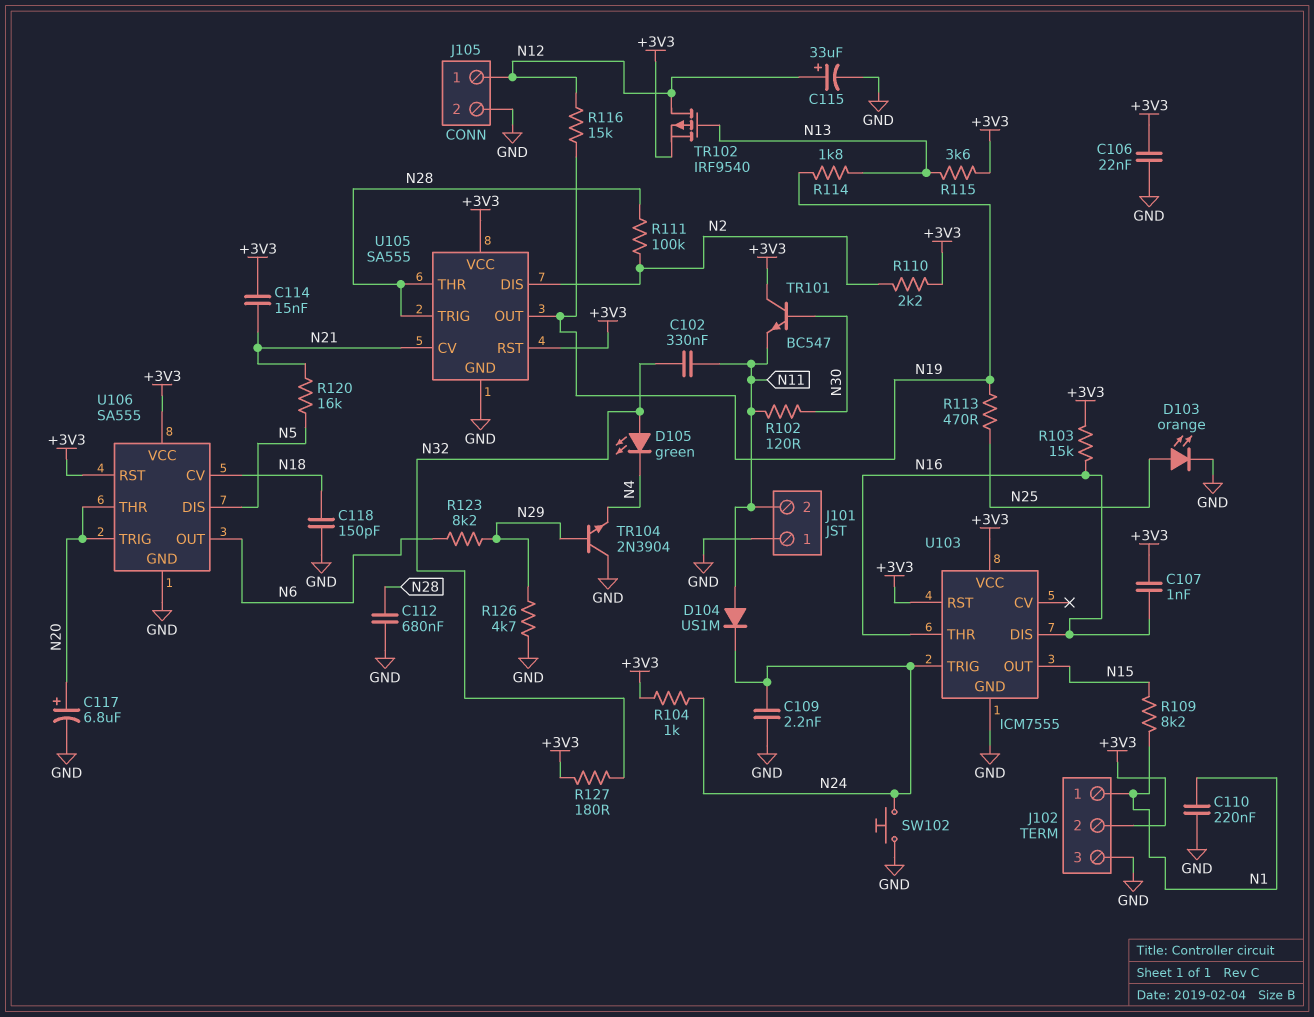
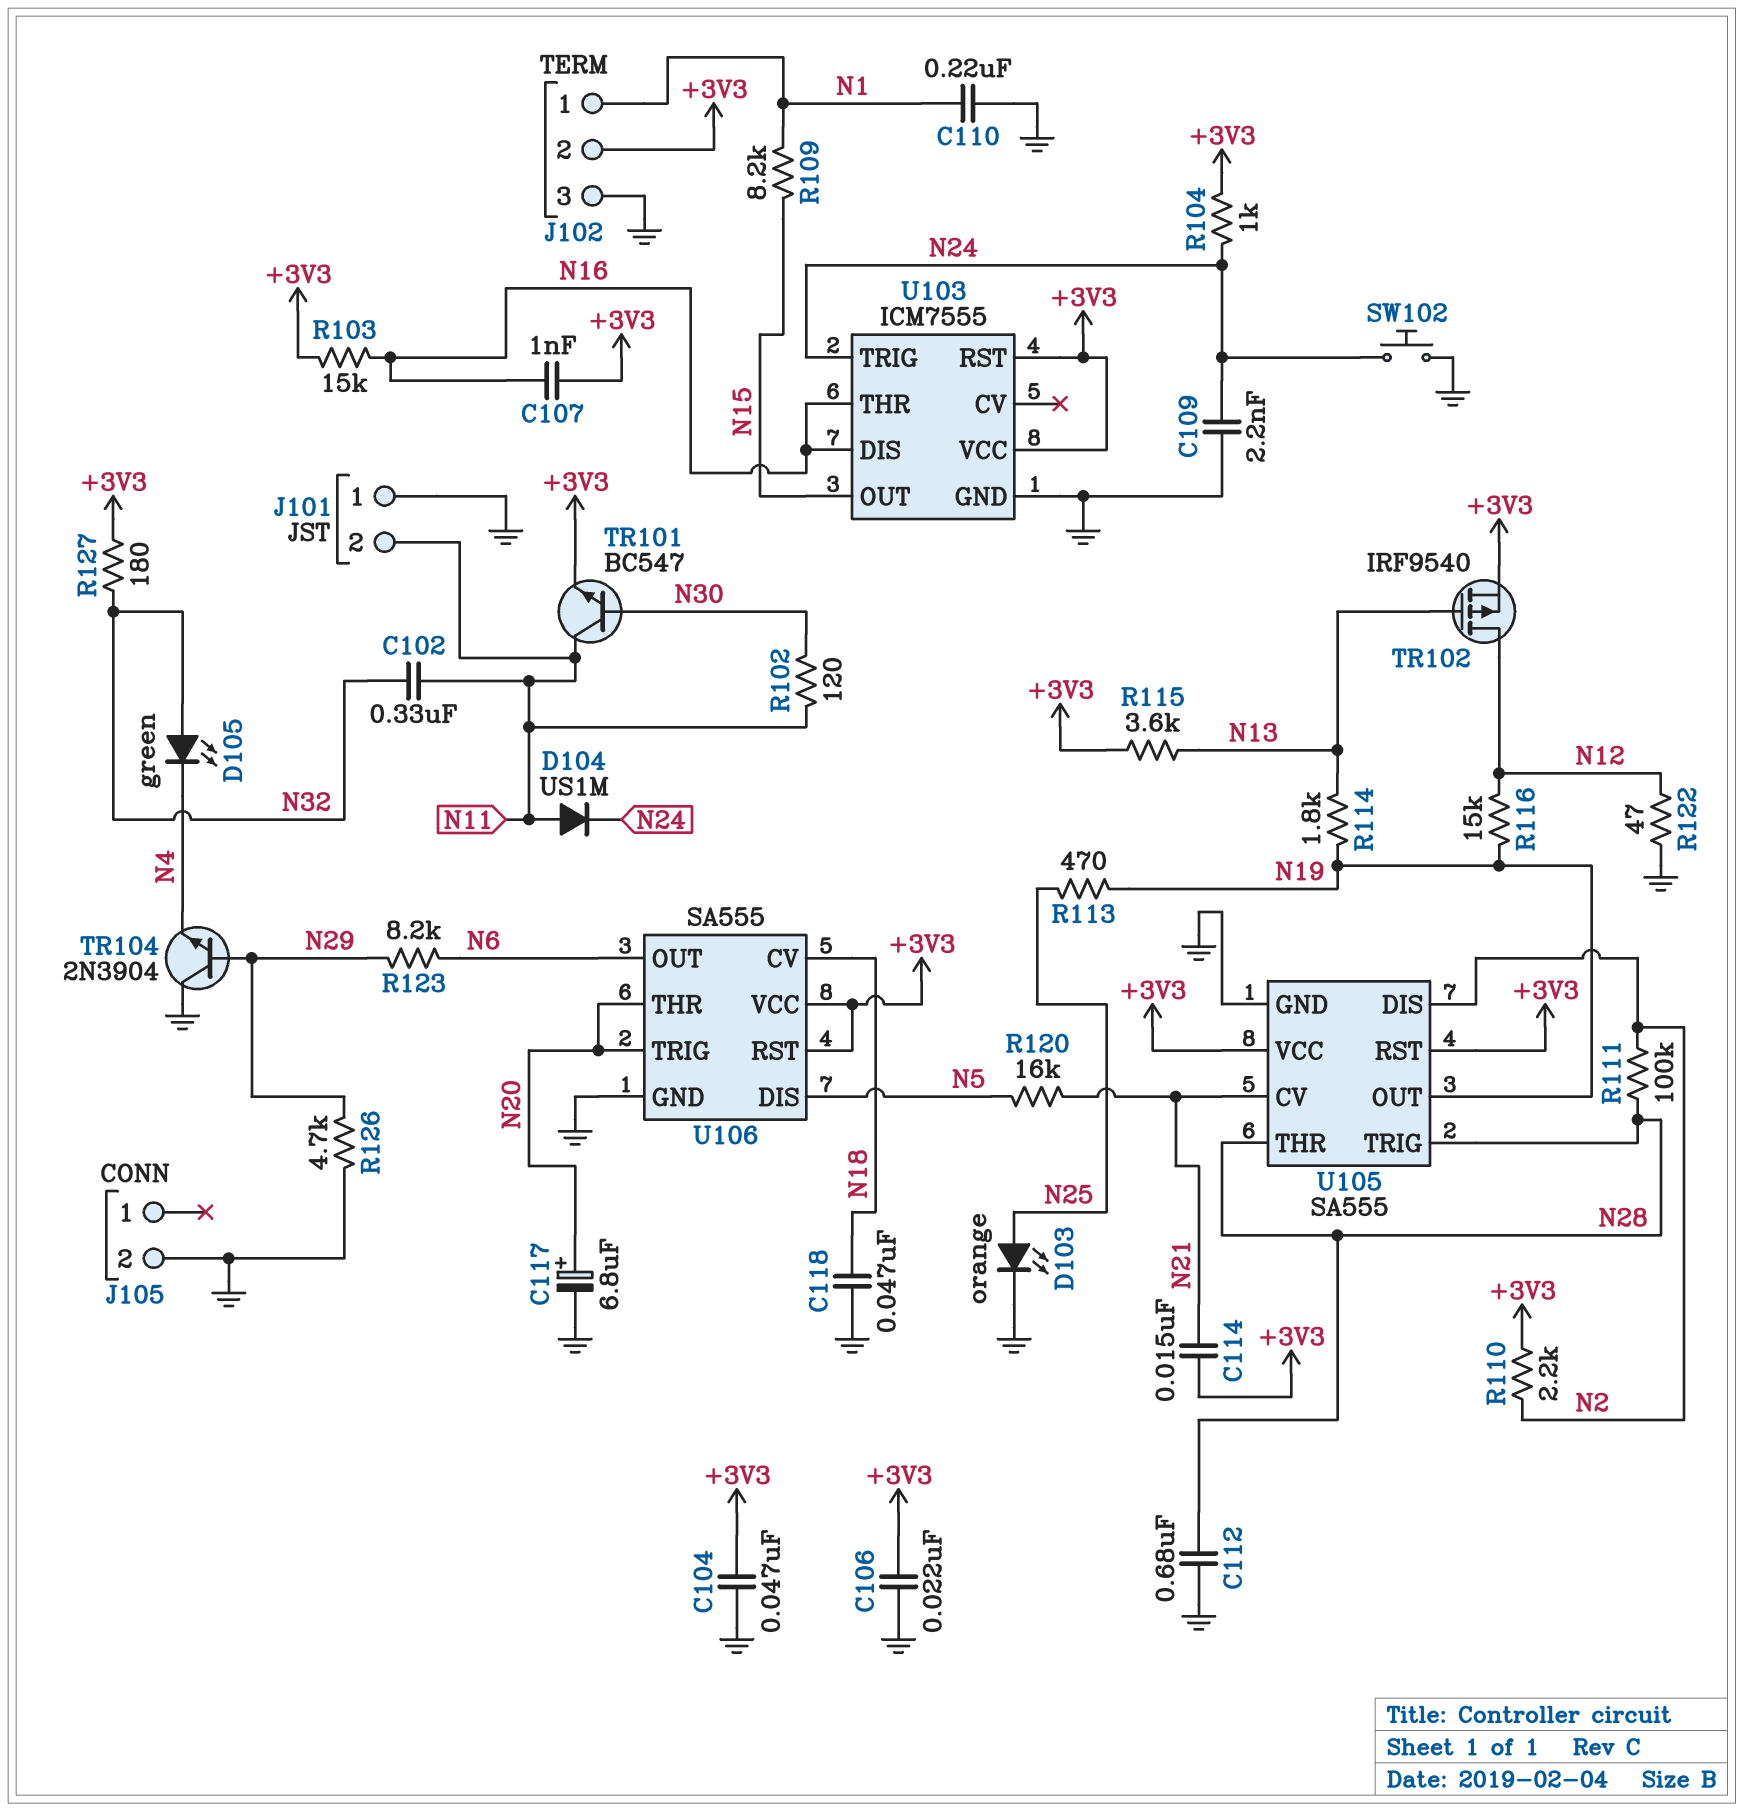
C104: none -> 47nF (+3V3, GND)
C115: 33uF (plus N12, minus GND) -> none
C118: 150pF (GND, N18) -> 47nF (GND, N18)
J105 pin 1: N12 -> none
R122: none -> 47 (GND, N12)
TR101: NPN BC547 (B N30, C +3V3, E N11) -> NPN BC547 (B N30, C N11, E +3V3)

